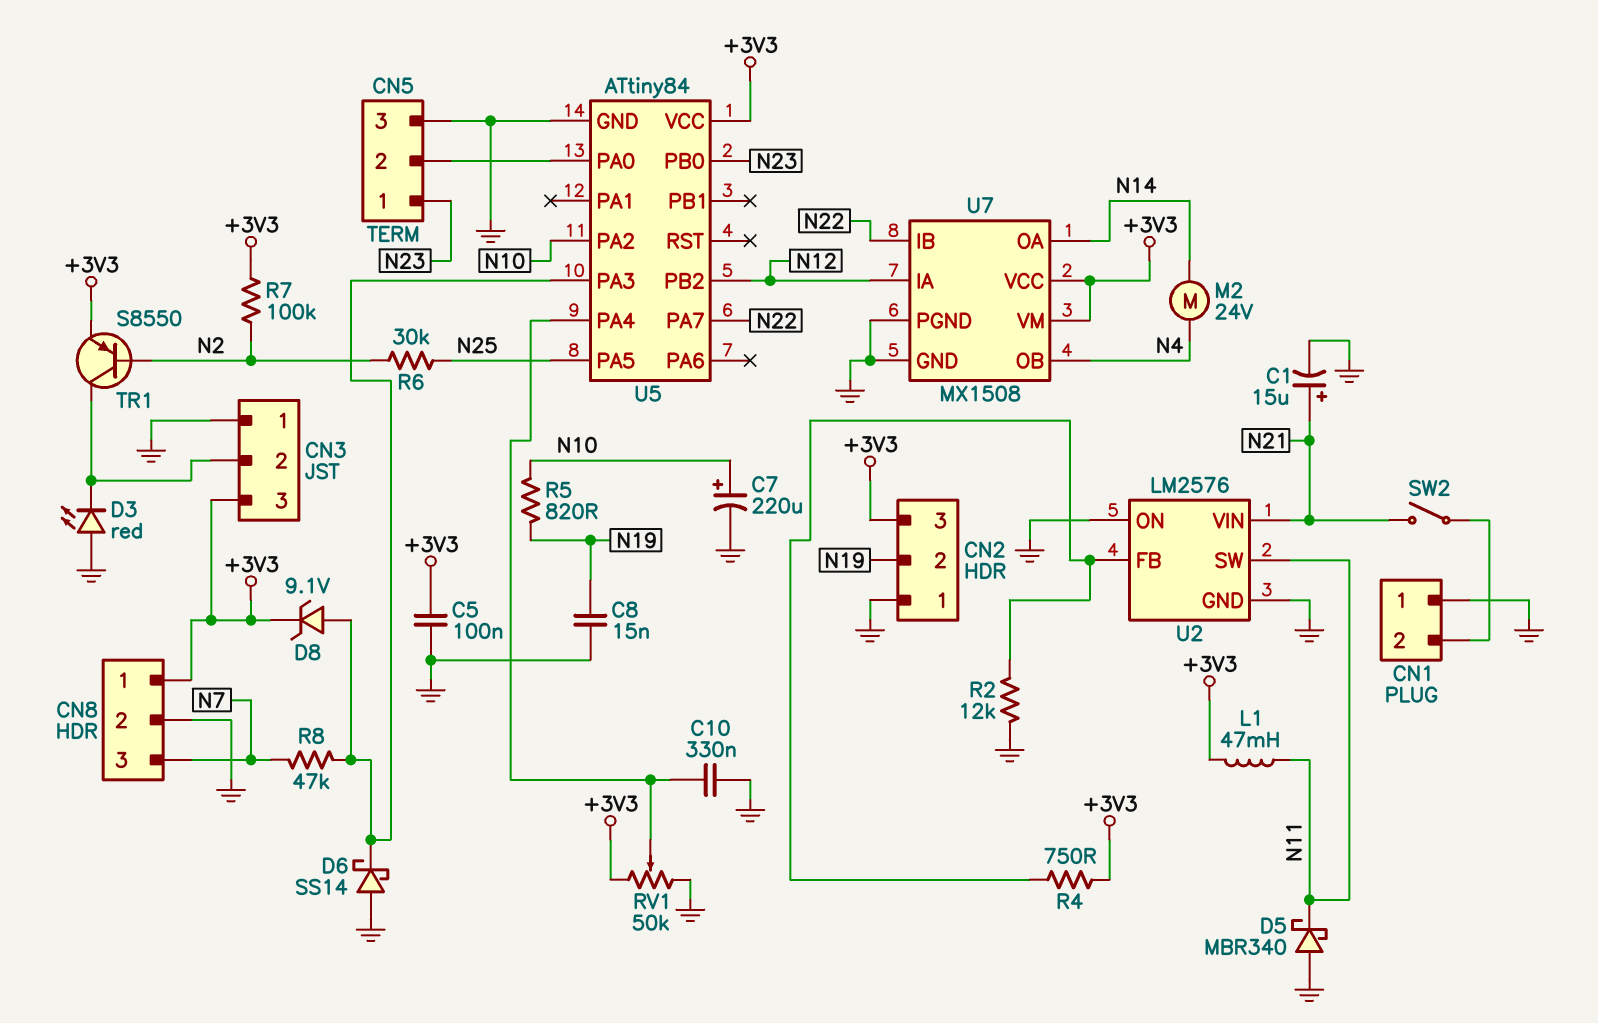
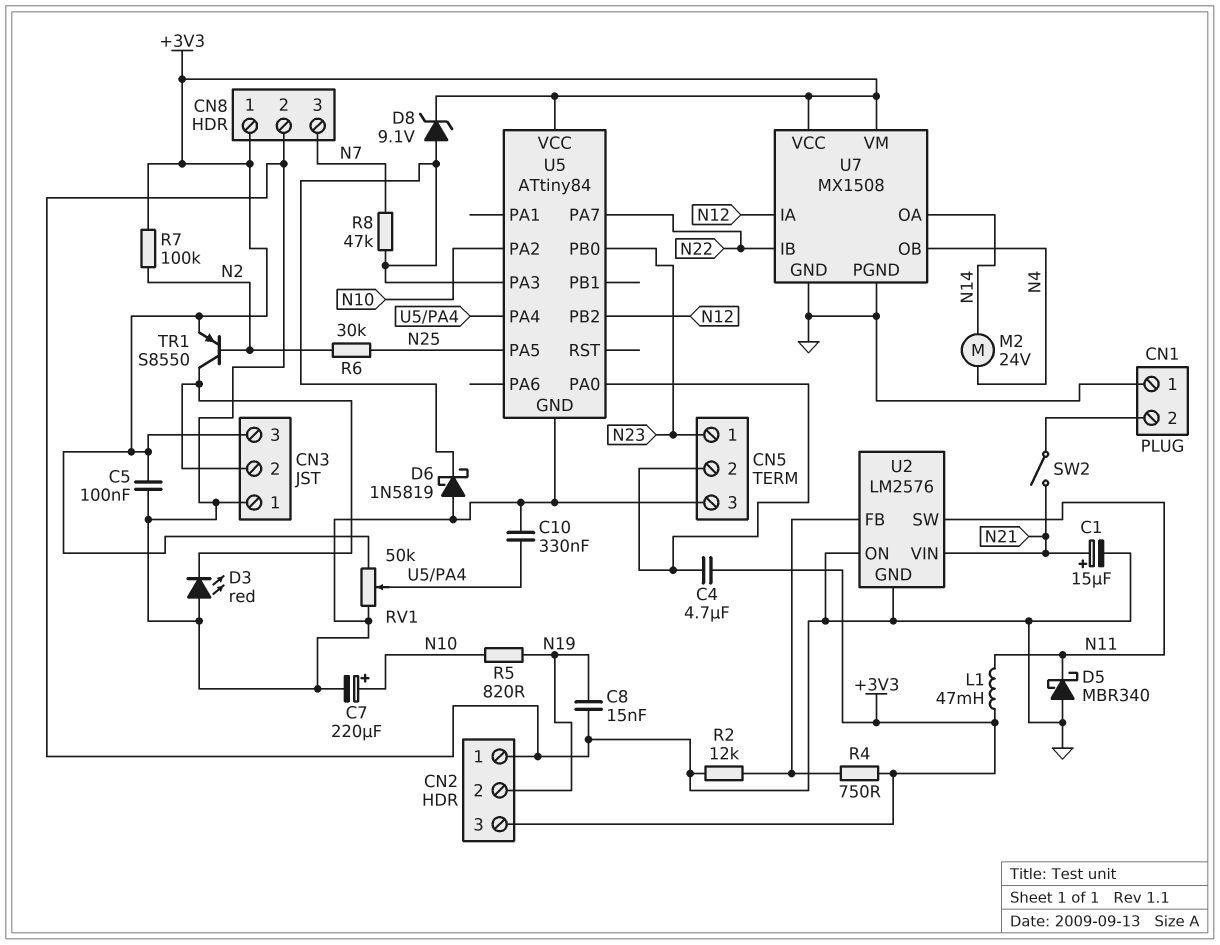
C4: none -> 4.7uF (+3V3, CN5/2)
D6: schottky SS14 (A GND, K U5/PA3) -> schottky 1N5819 (A GND, K U5/PA3)

